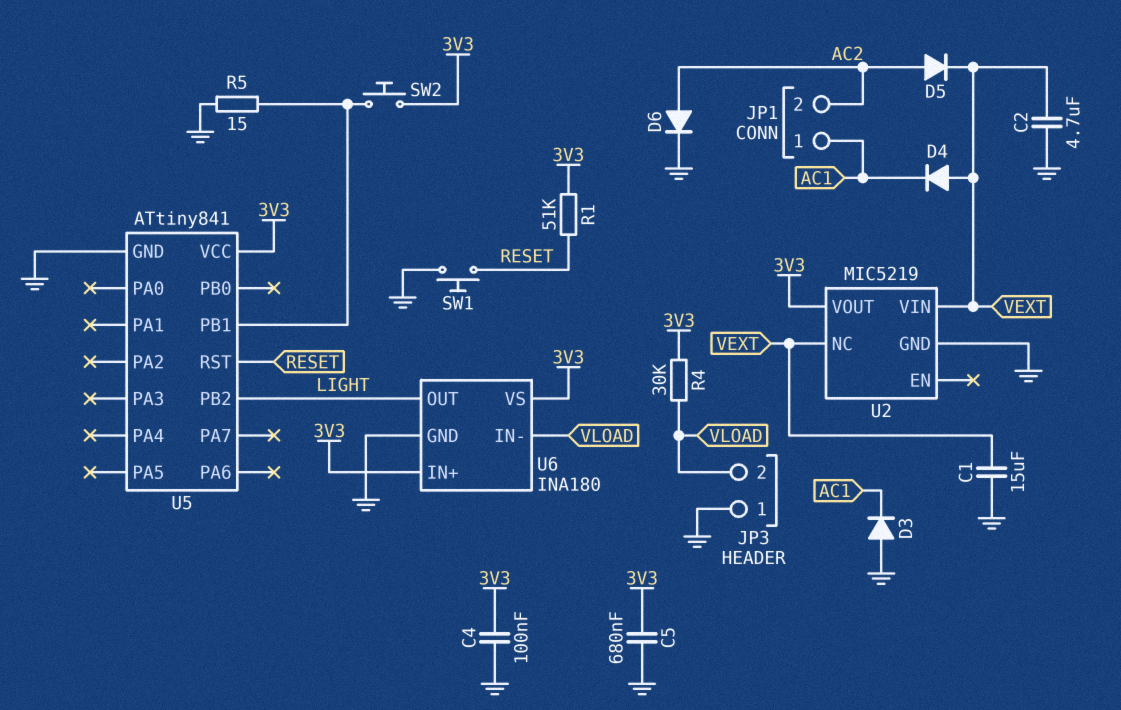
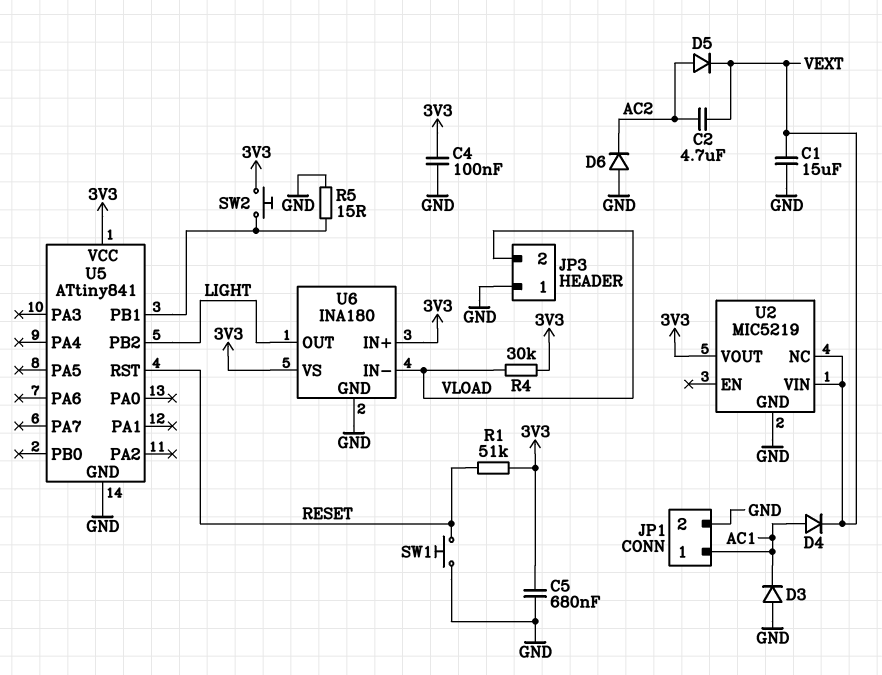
C2: 4.7uF (GND, VEXT) -> 4.7uF (AC2, VEXT)
D4: diode (A VEXT, K AC1) -> diode (A AC1, K VEXT)
D6: diode (A AC2, K GND) -> diode (A GND, K AC2)
JP1 pin 2: AC2 -> GND

